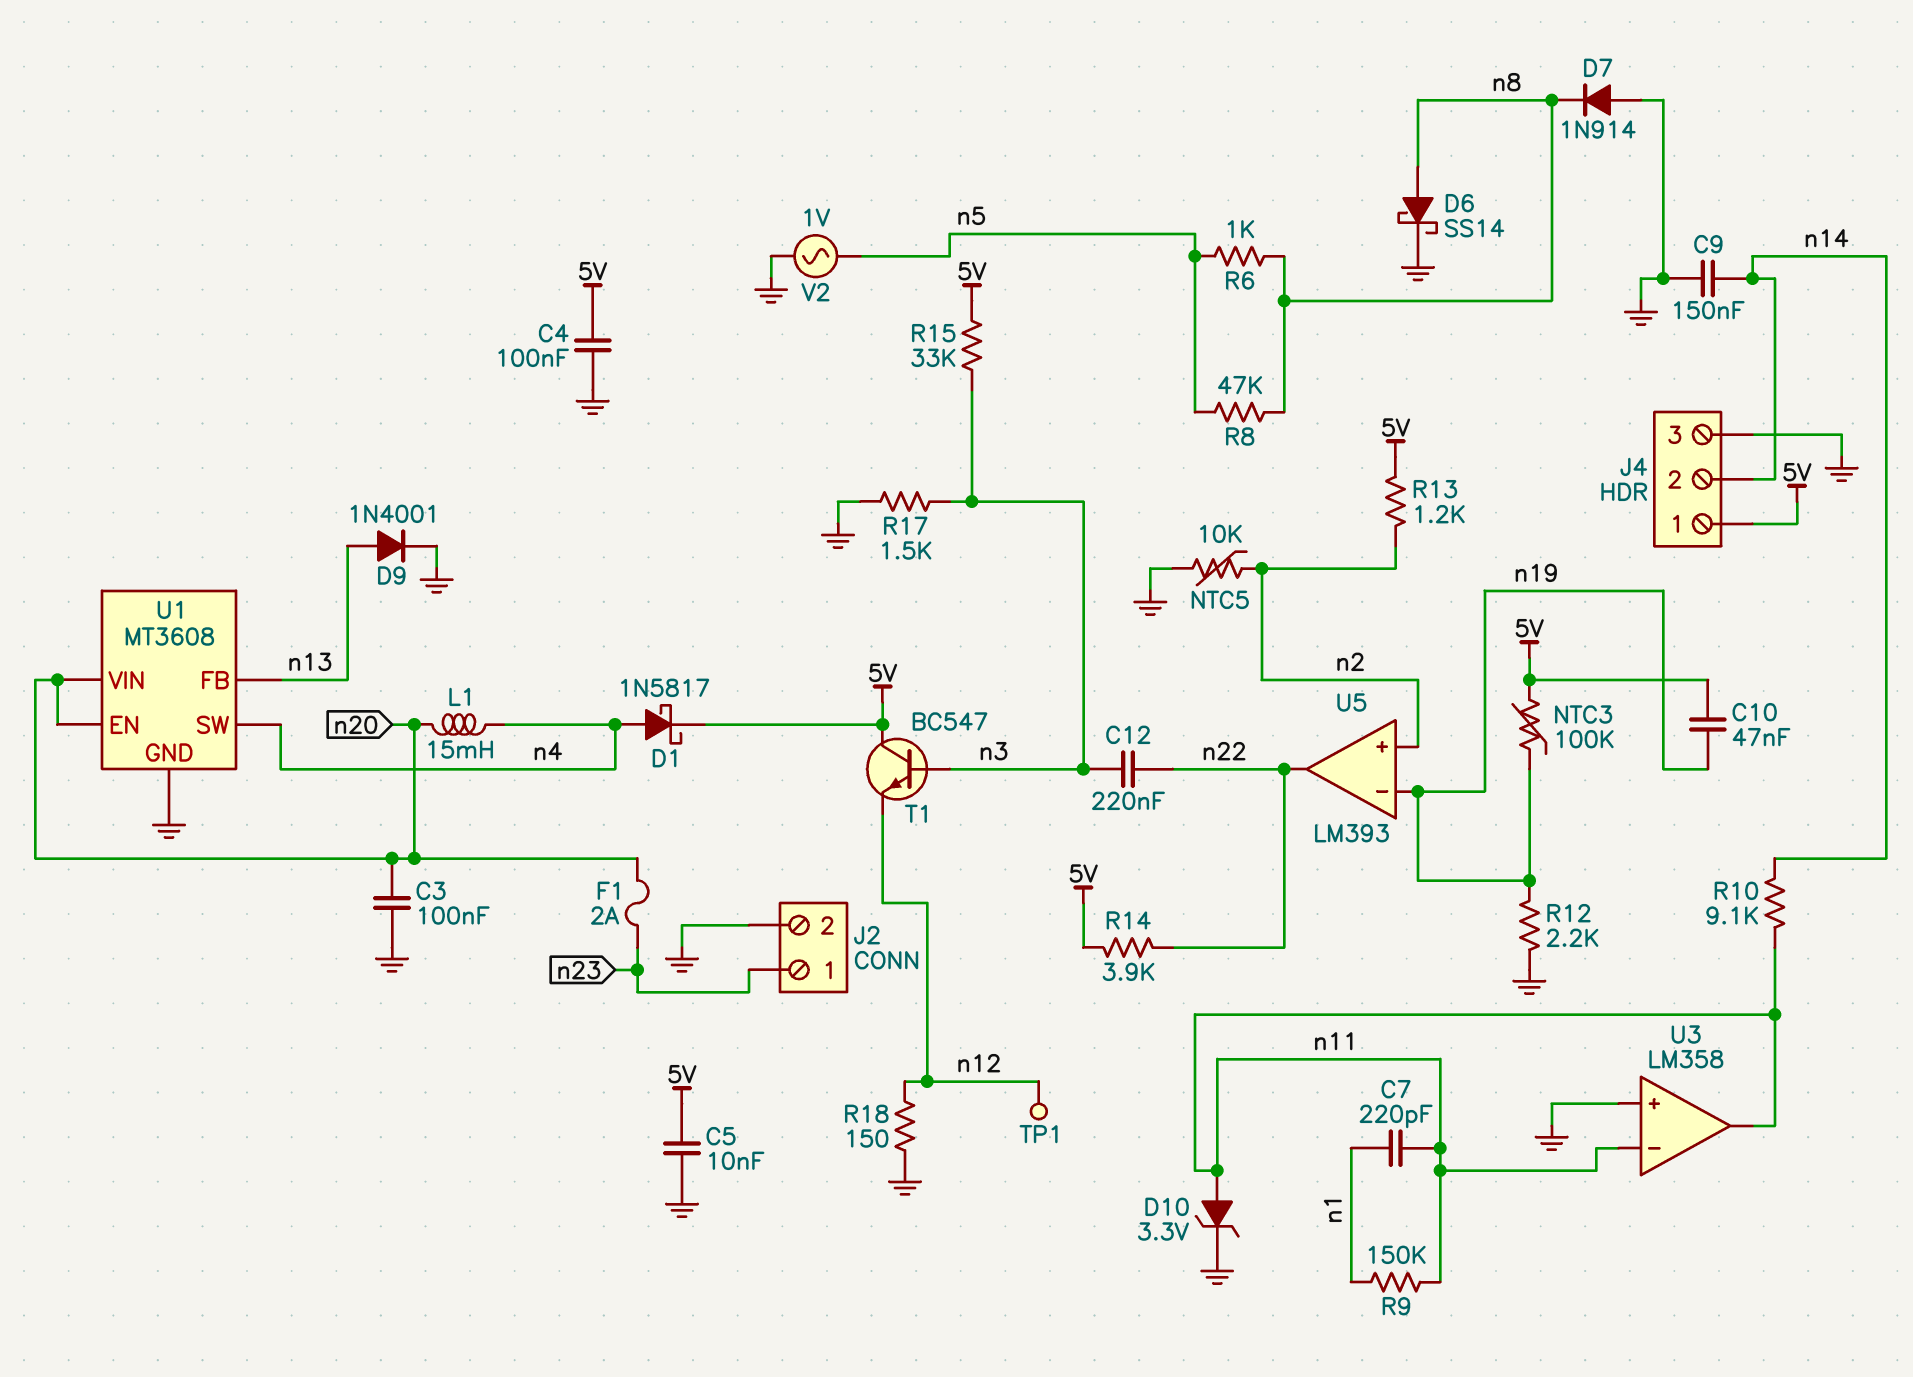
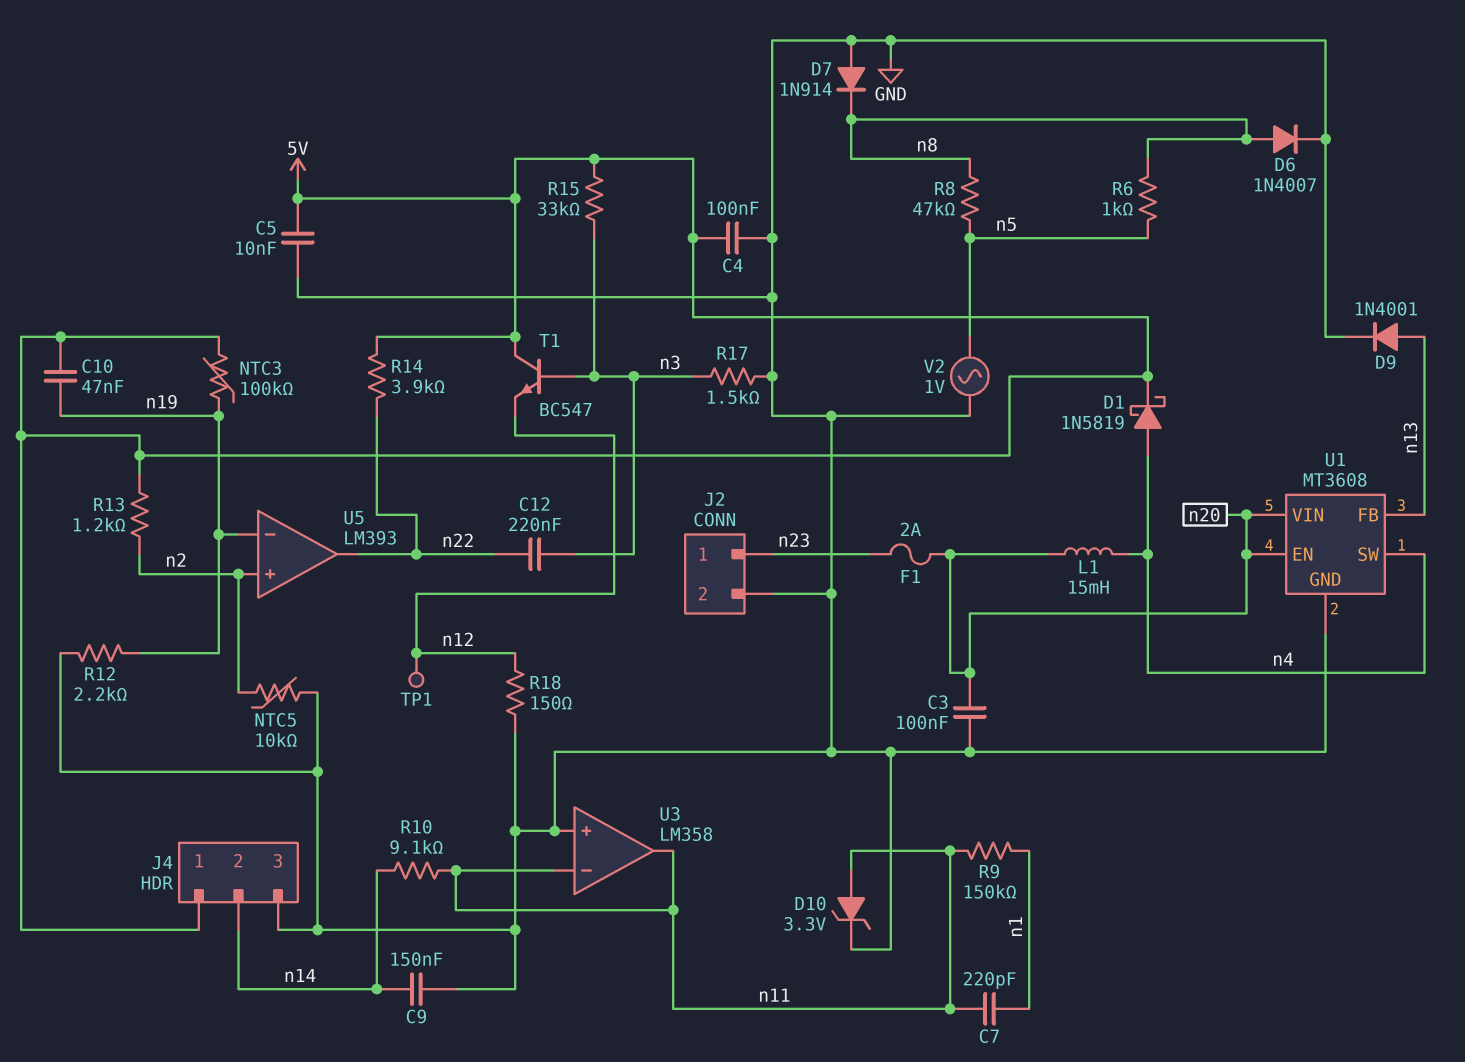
D1: schottky 1N5817 (A n4, K 5V) -> schottky 1N5819 (A n4, K 5V)
D6: schottky SS14 (A n8, K GND) -> diode 1N4007 (A n8, K GND)

